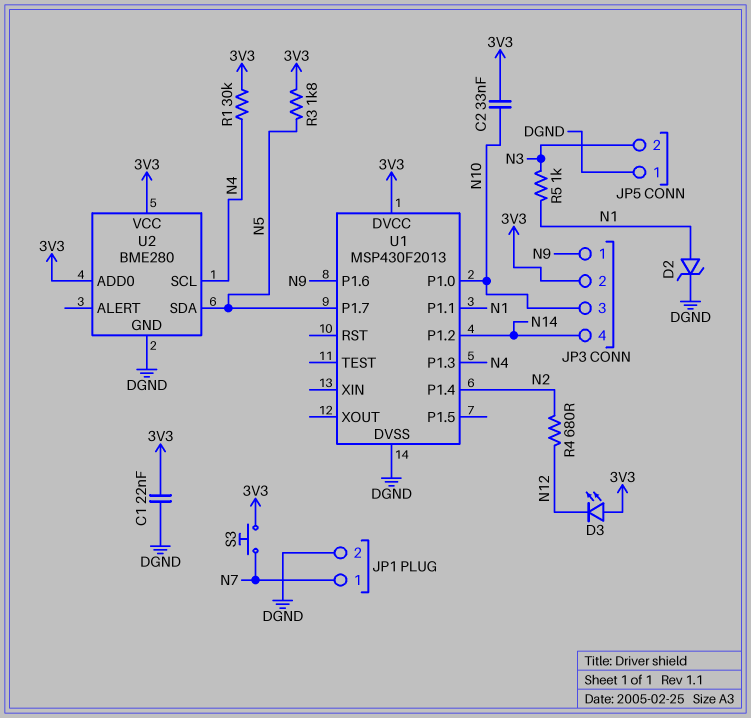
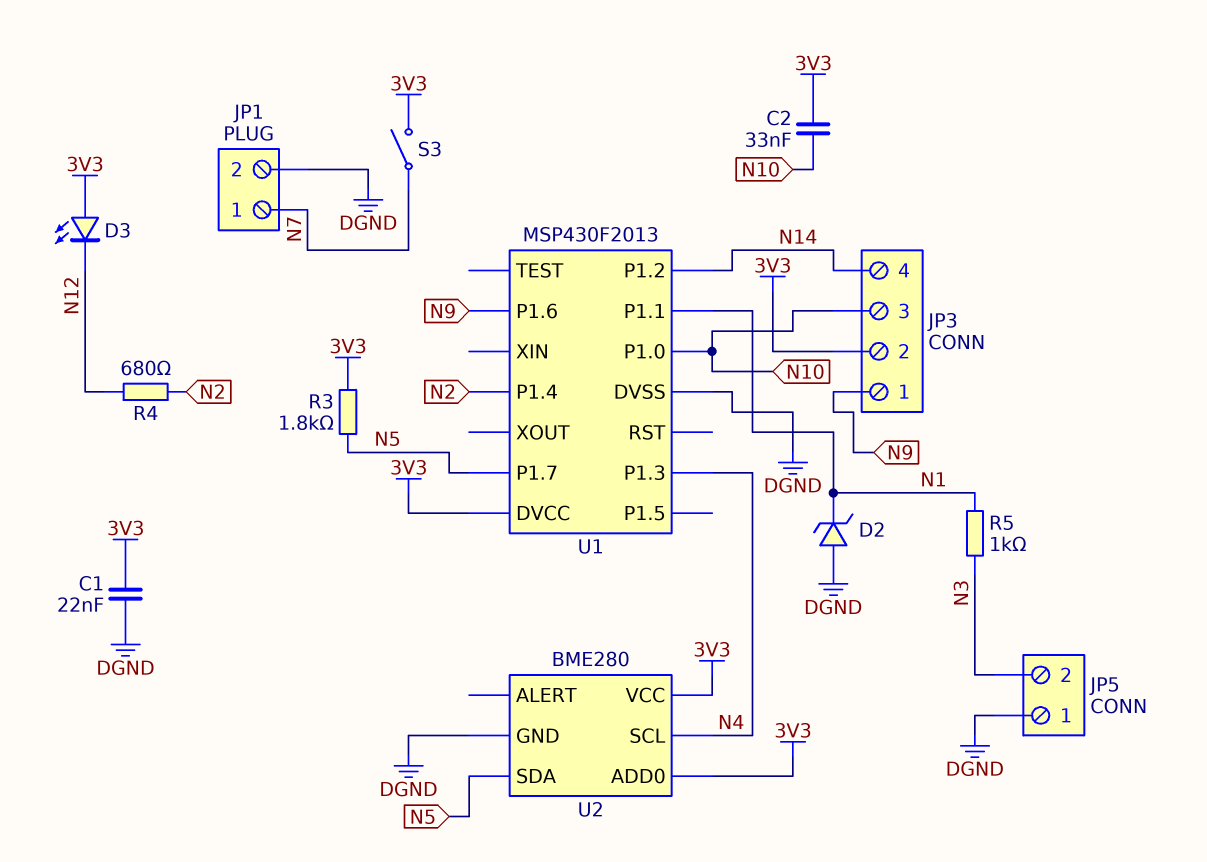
D2: zener (A N1, K DGND) -> zener (A DGND, K N1)
R1: 30k (3V3, N4) -> none
S3: button (3V3, N7) -> switch (3V3, N7)

